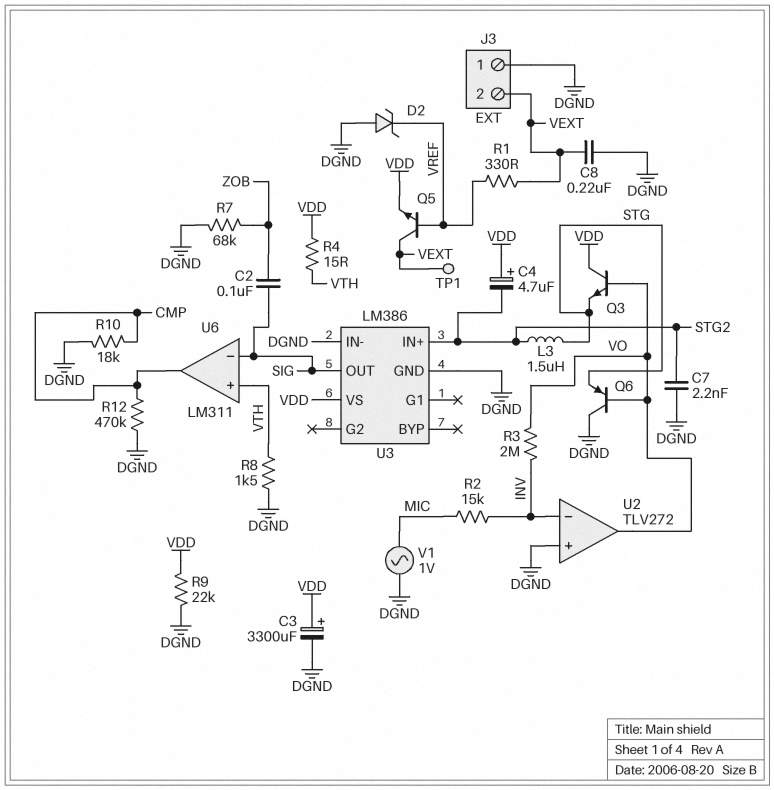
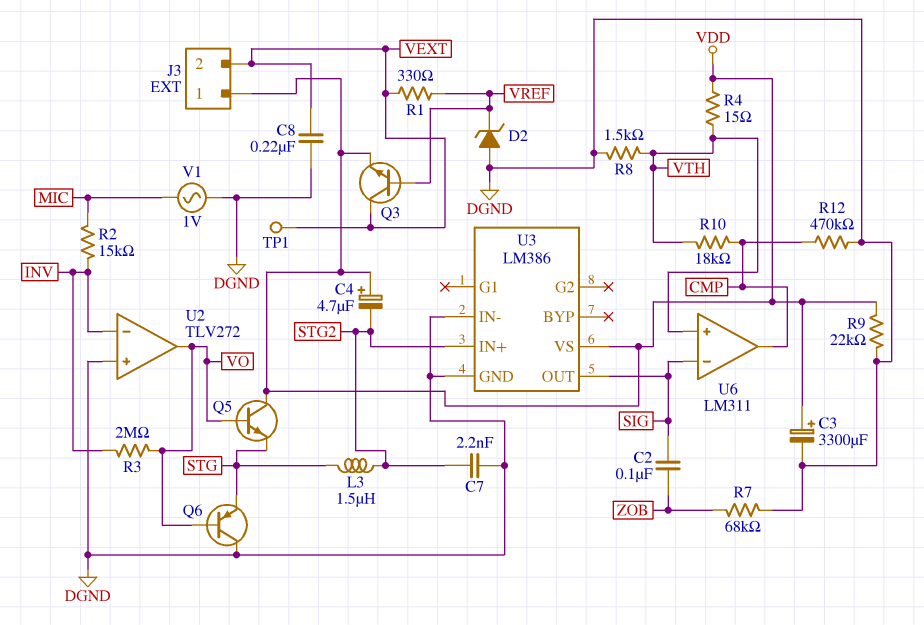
J3 pin 1: DGND -> VDD
Q3: NPN (B VO, C VDD, E STG) -> NPN (B VREF, C VEXT, E VDD)
Q5: NPN (B VREF, C VEXT, E VDD) -> NPN (B VO, C VDD, E STG)
R10: 18k (CMP, DGND) -> 18k (CMP, VTH)

